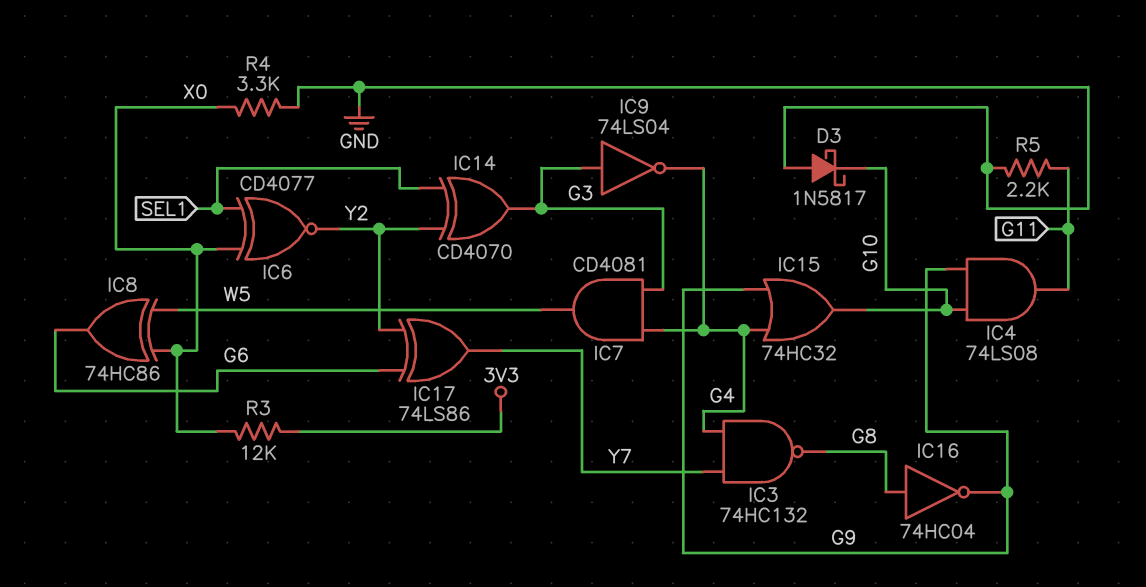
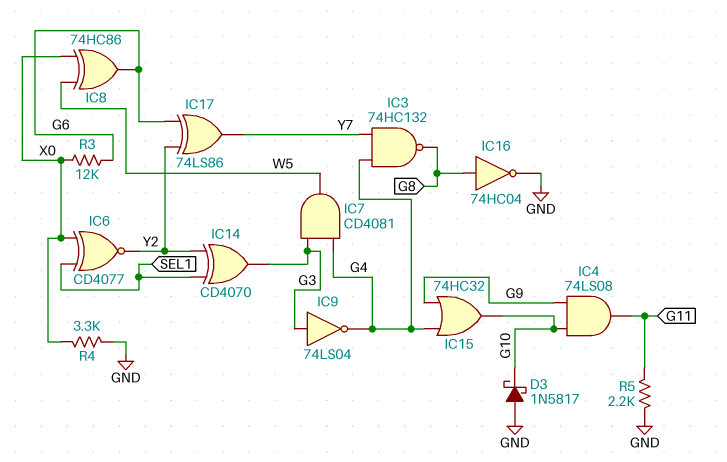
IC16: NOT 74HC04 (in G8, out G9) -> NOT 74HC04 (in G8, out GND)
R3: 12k (3V3, X0) -> 12k (G6, X0)

